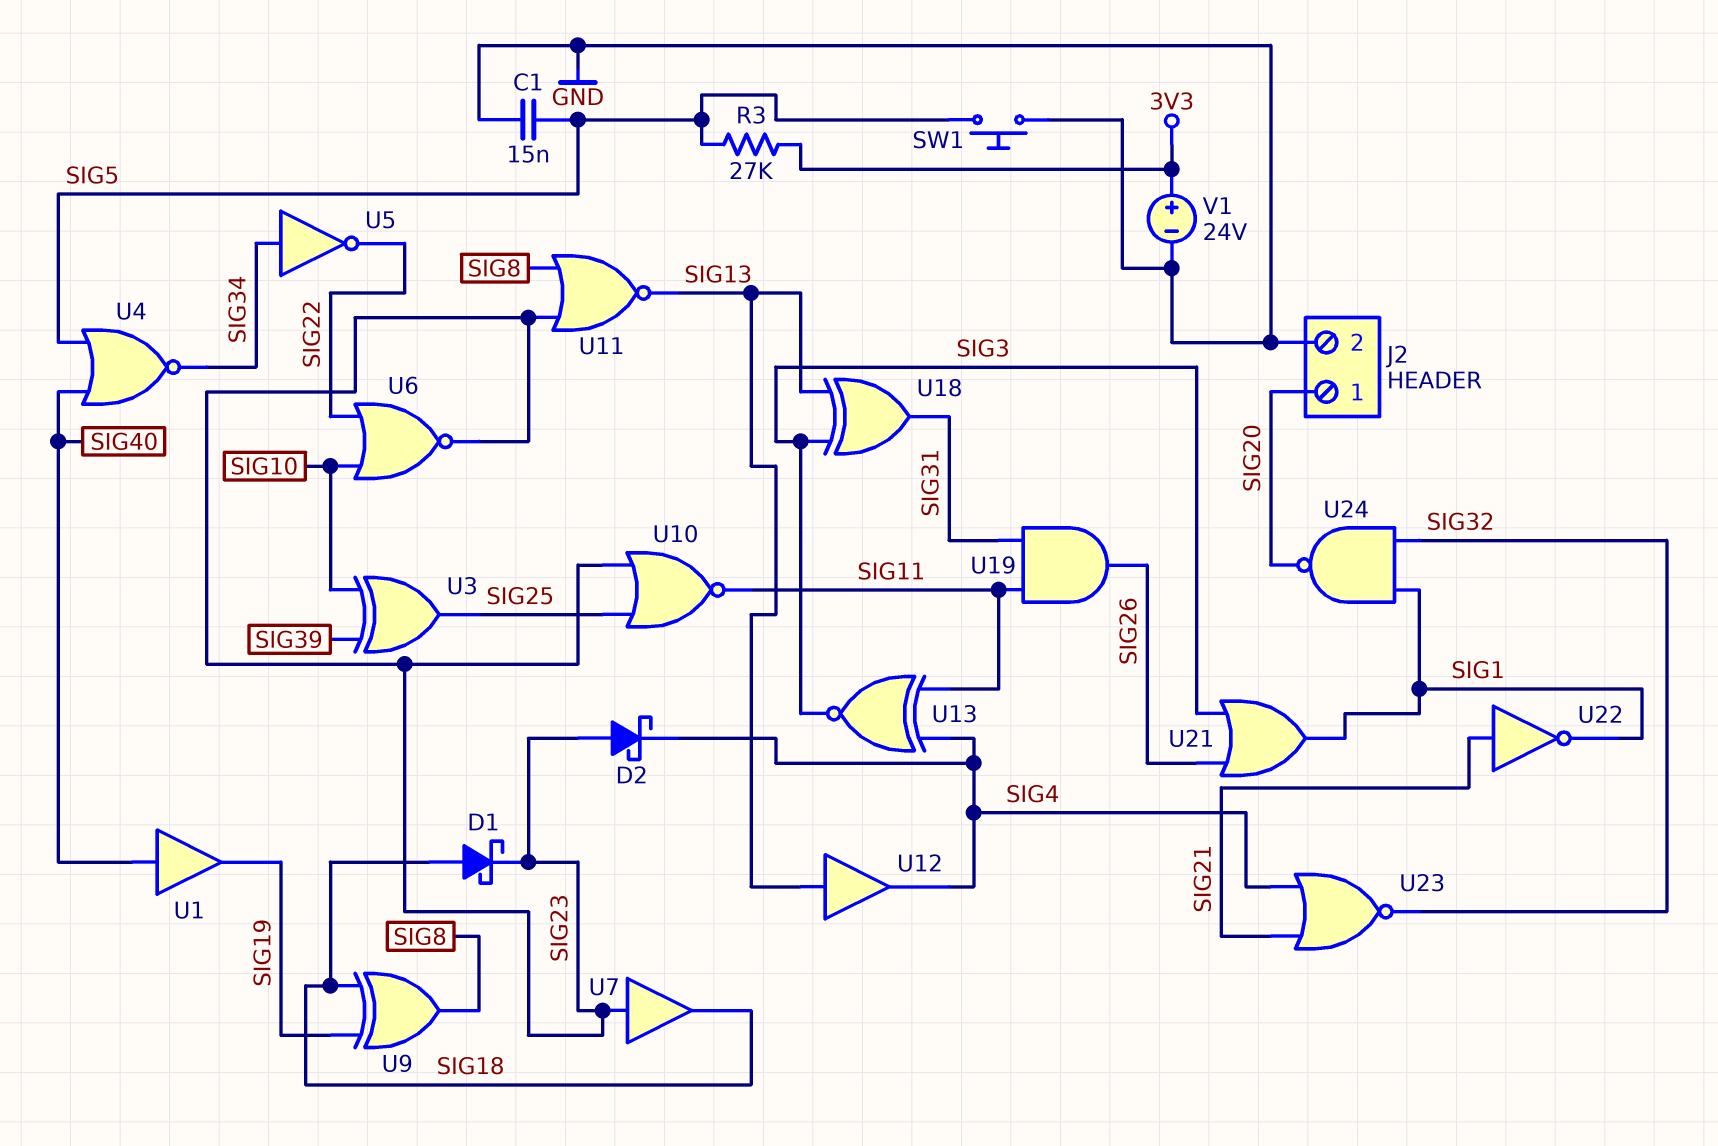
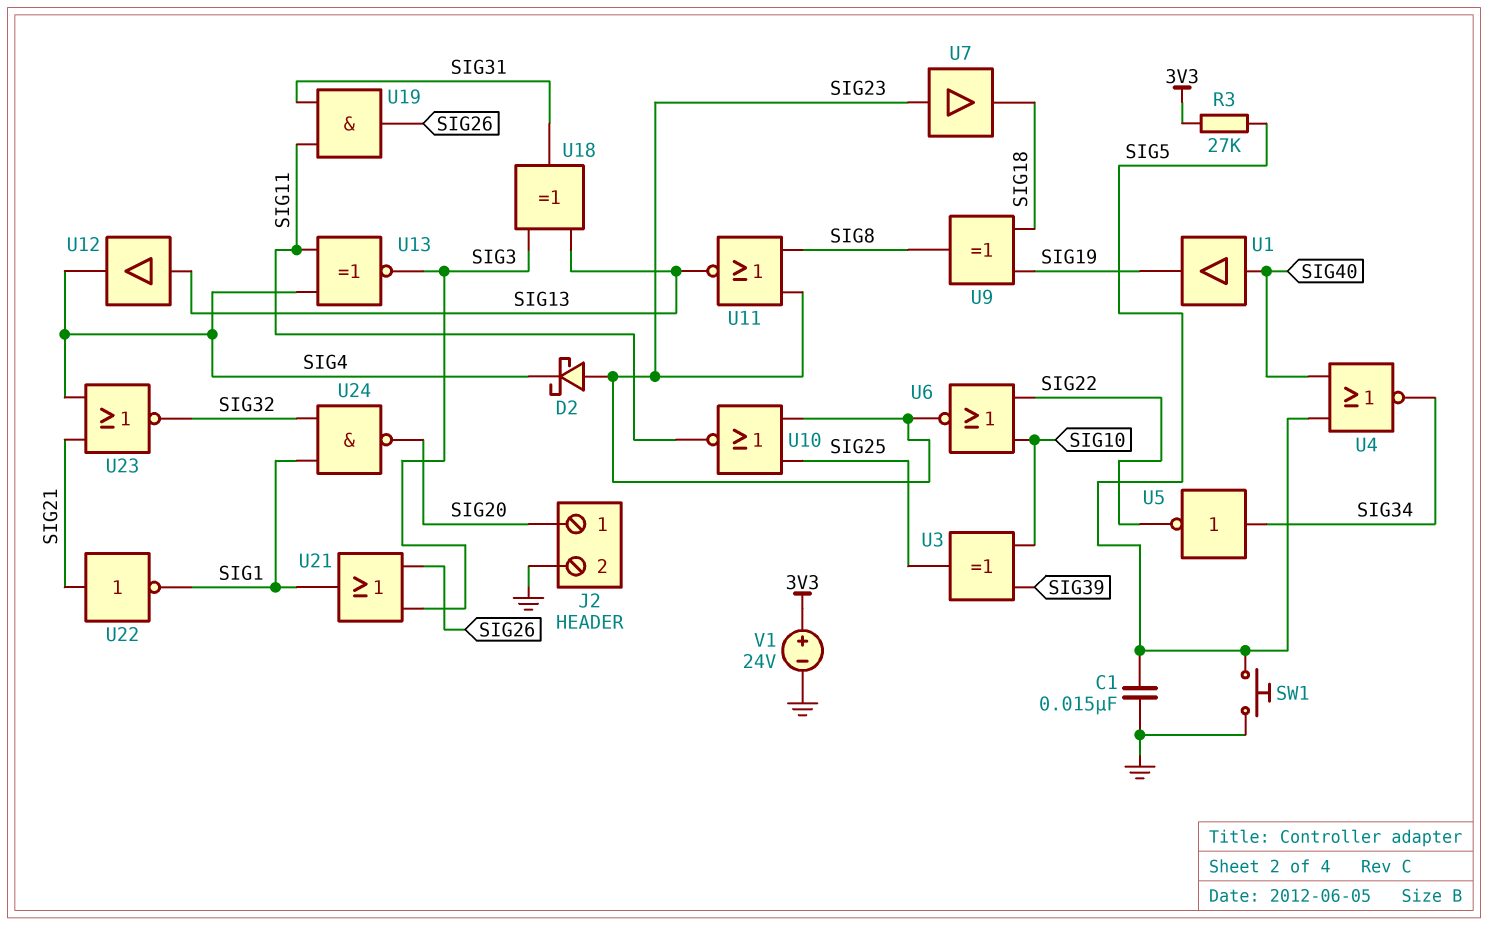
D1: schottky (A SIG18, K SIG23) -> none

